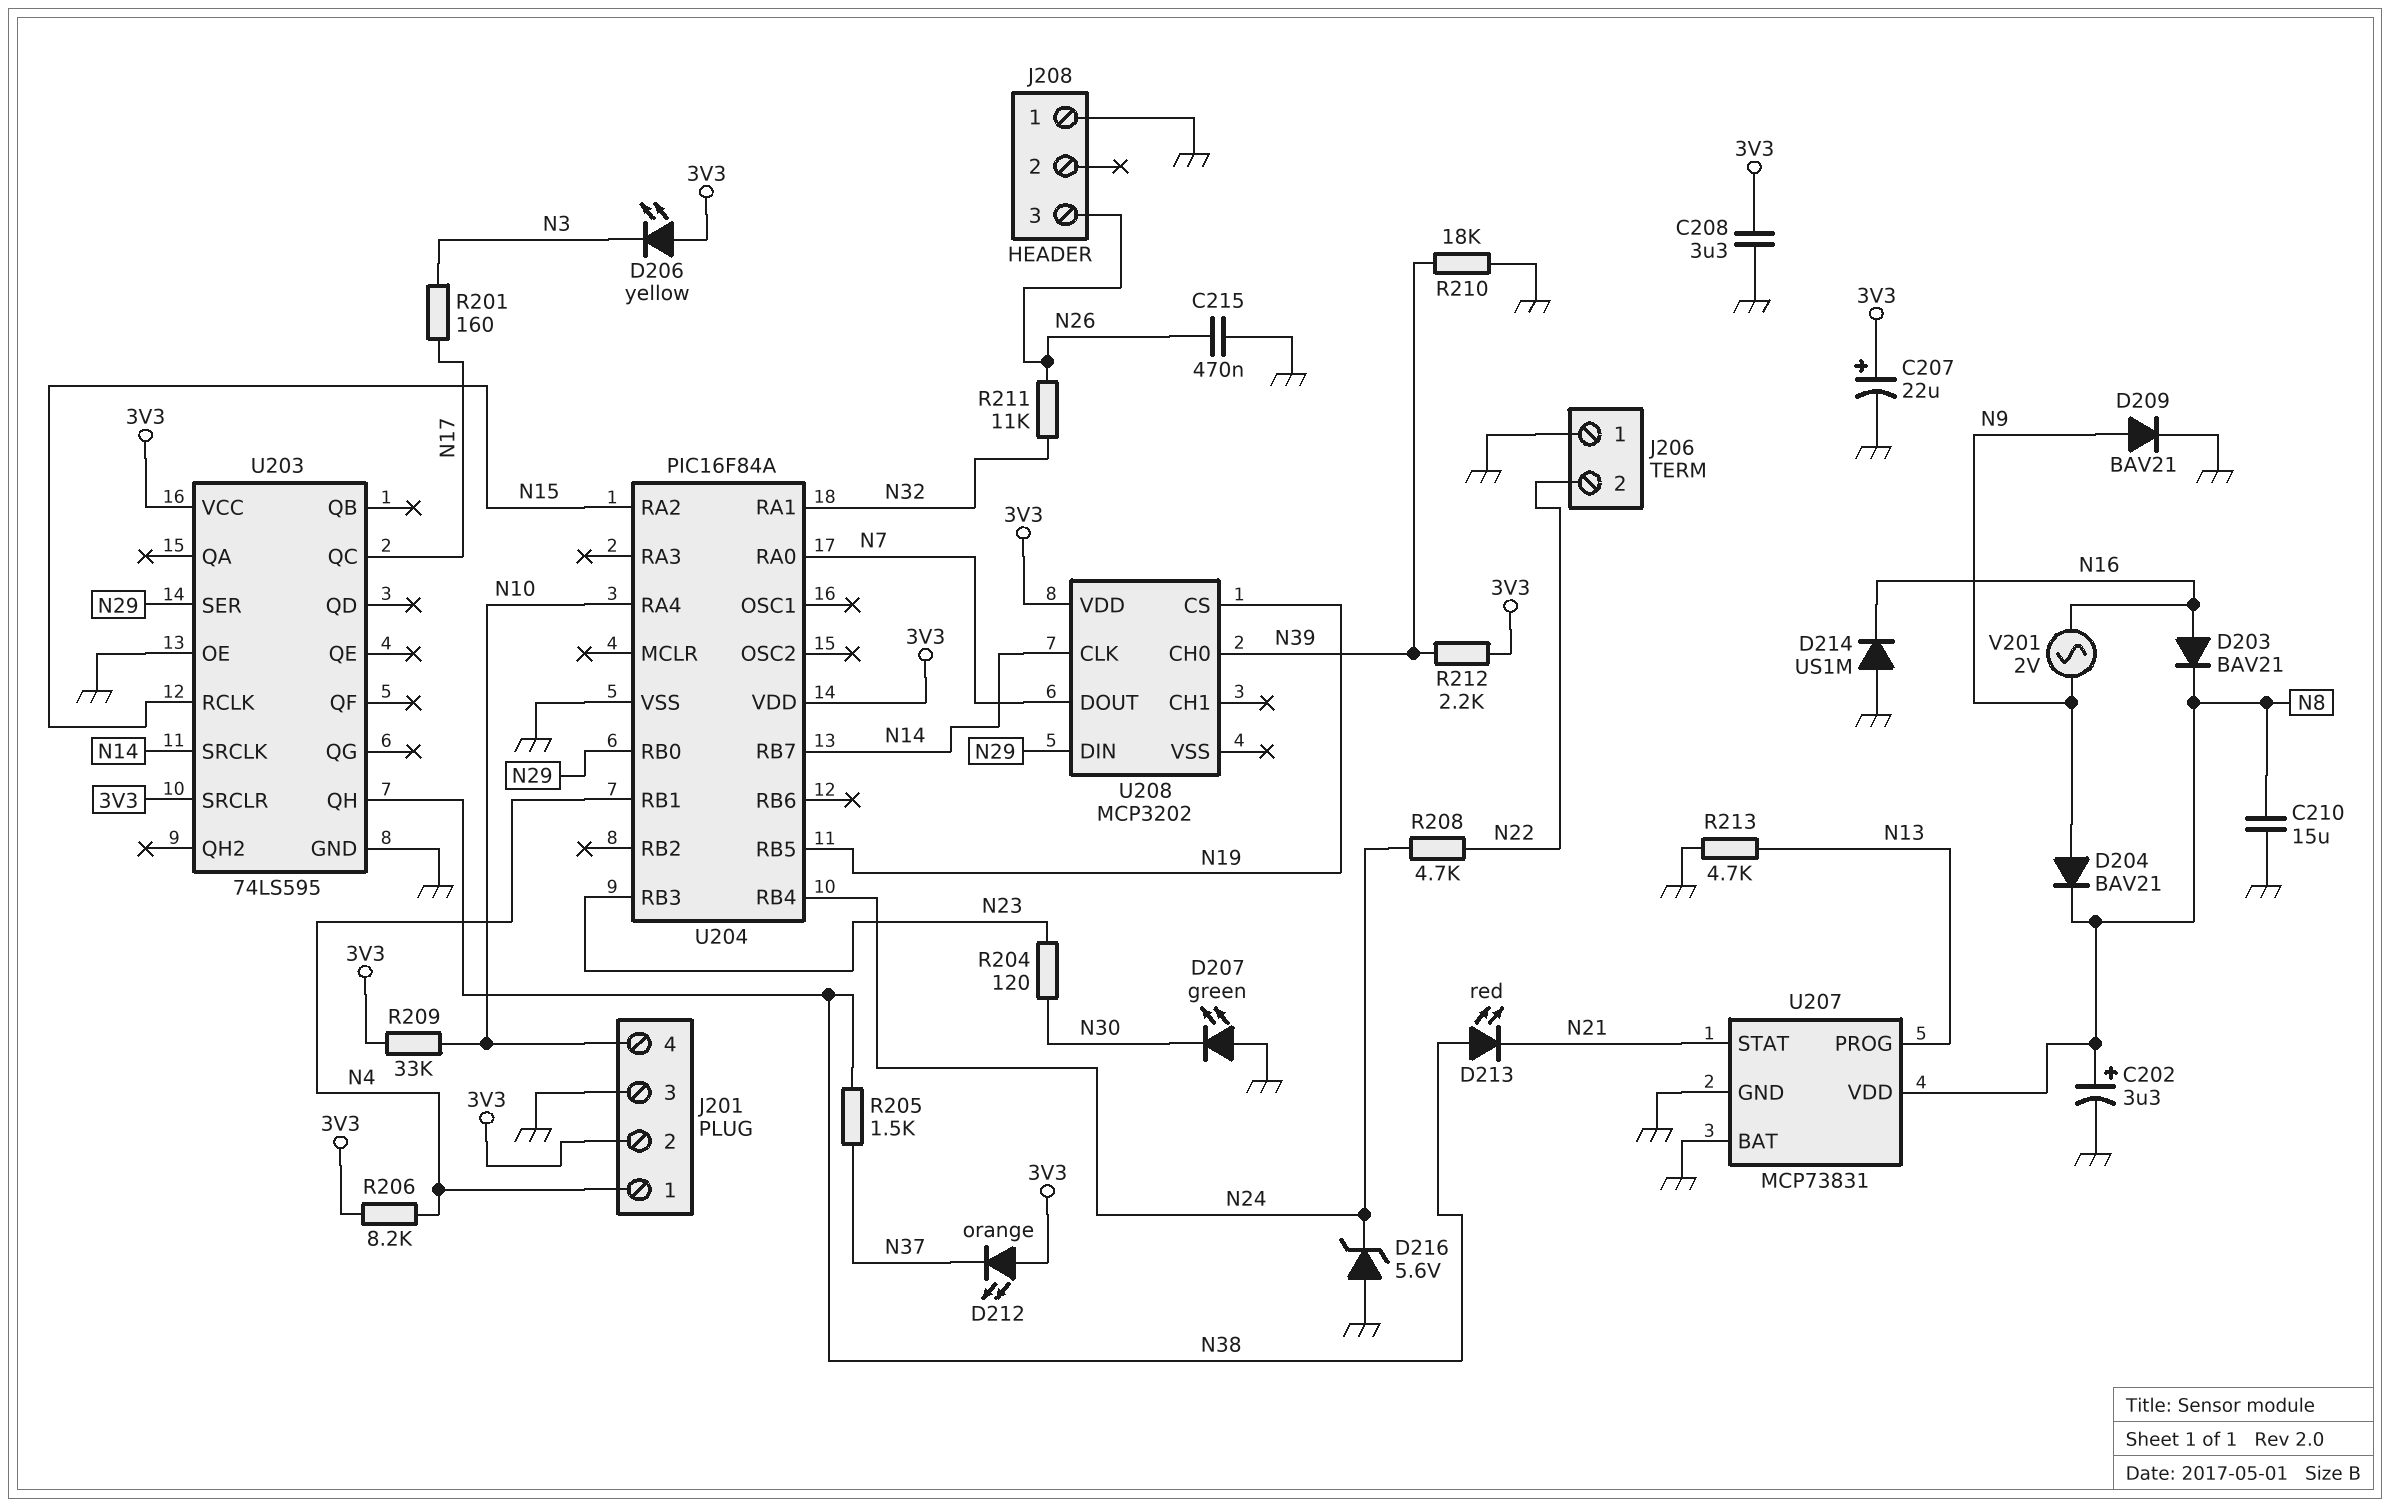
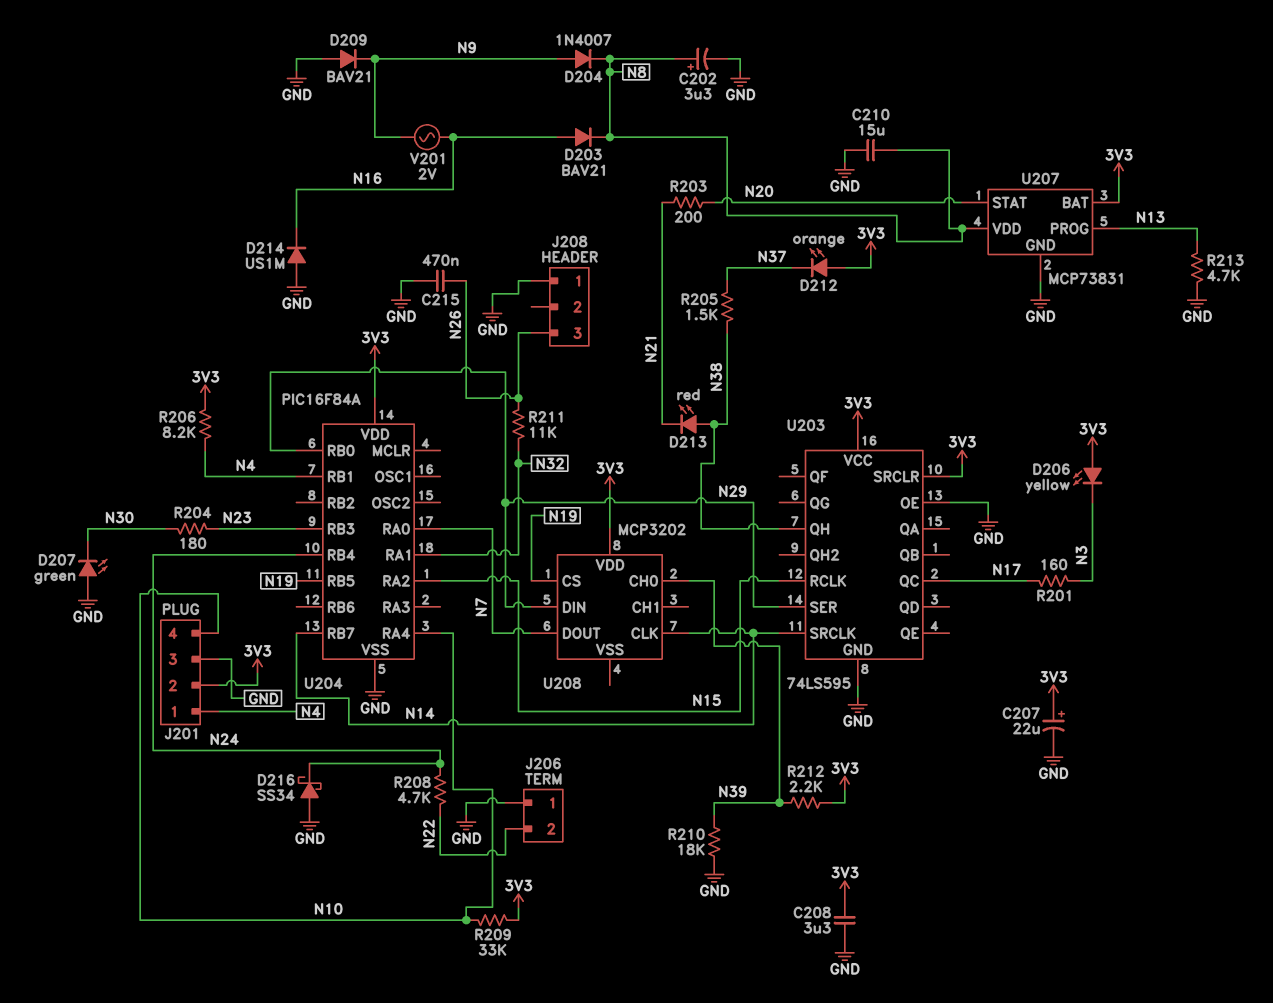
D204: diode BAV21 (A N9, K N8) -> diode 1N4007 (A N9, K N8)
D209: diode BAV21 (A N9, K GND) -> diode BAV21 (A GND, K N9)
D216: zener 5.6V (A GND, K N24) -> schottky SS34 (A GND, K N24)
R203: none -> 200 (N20, N21)
R204: 120 (N23, N30) -> 180 (N23, N30)
U207 pin BAT: GND -> 3V3
U207 pin STAT: N21 -> N20

